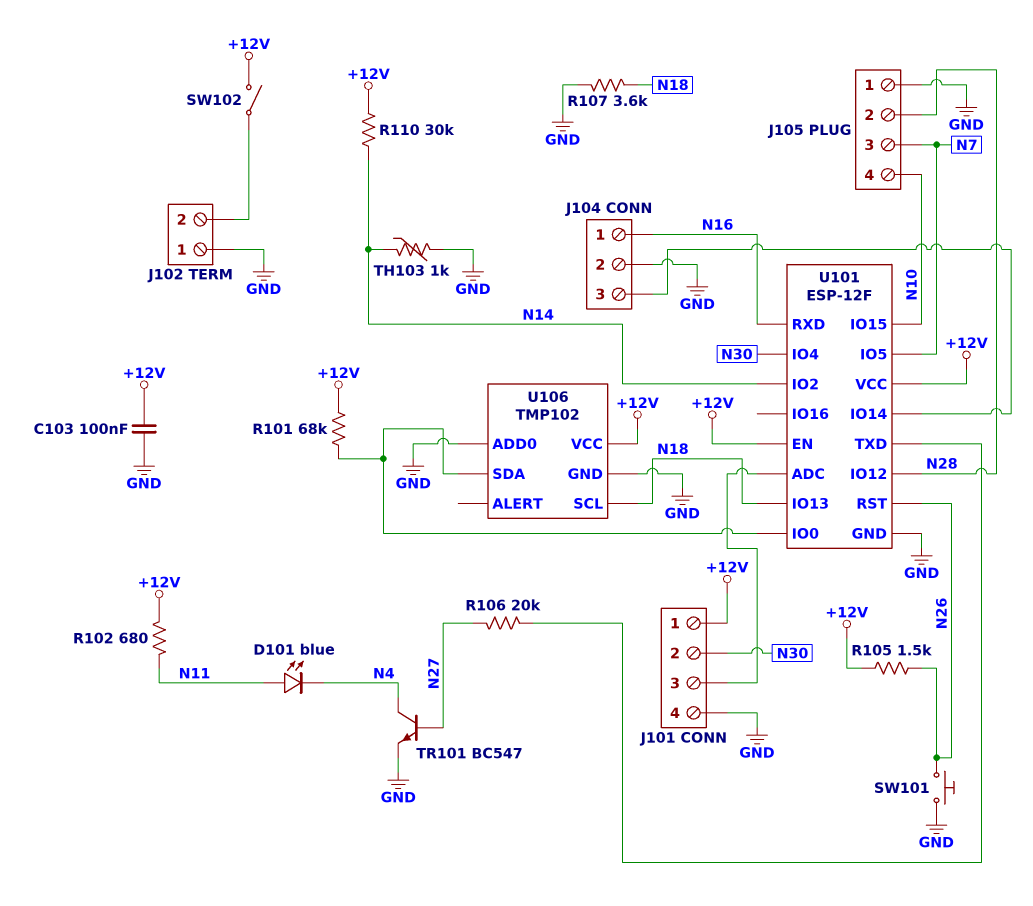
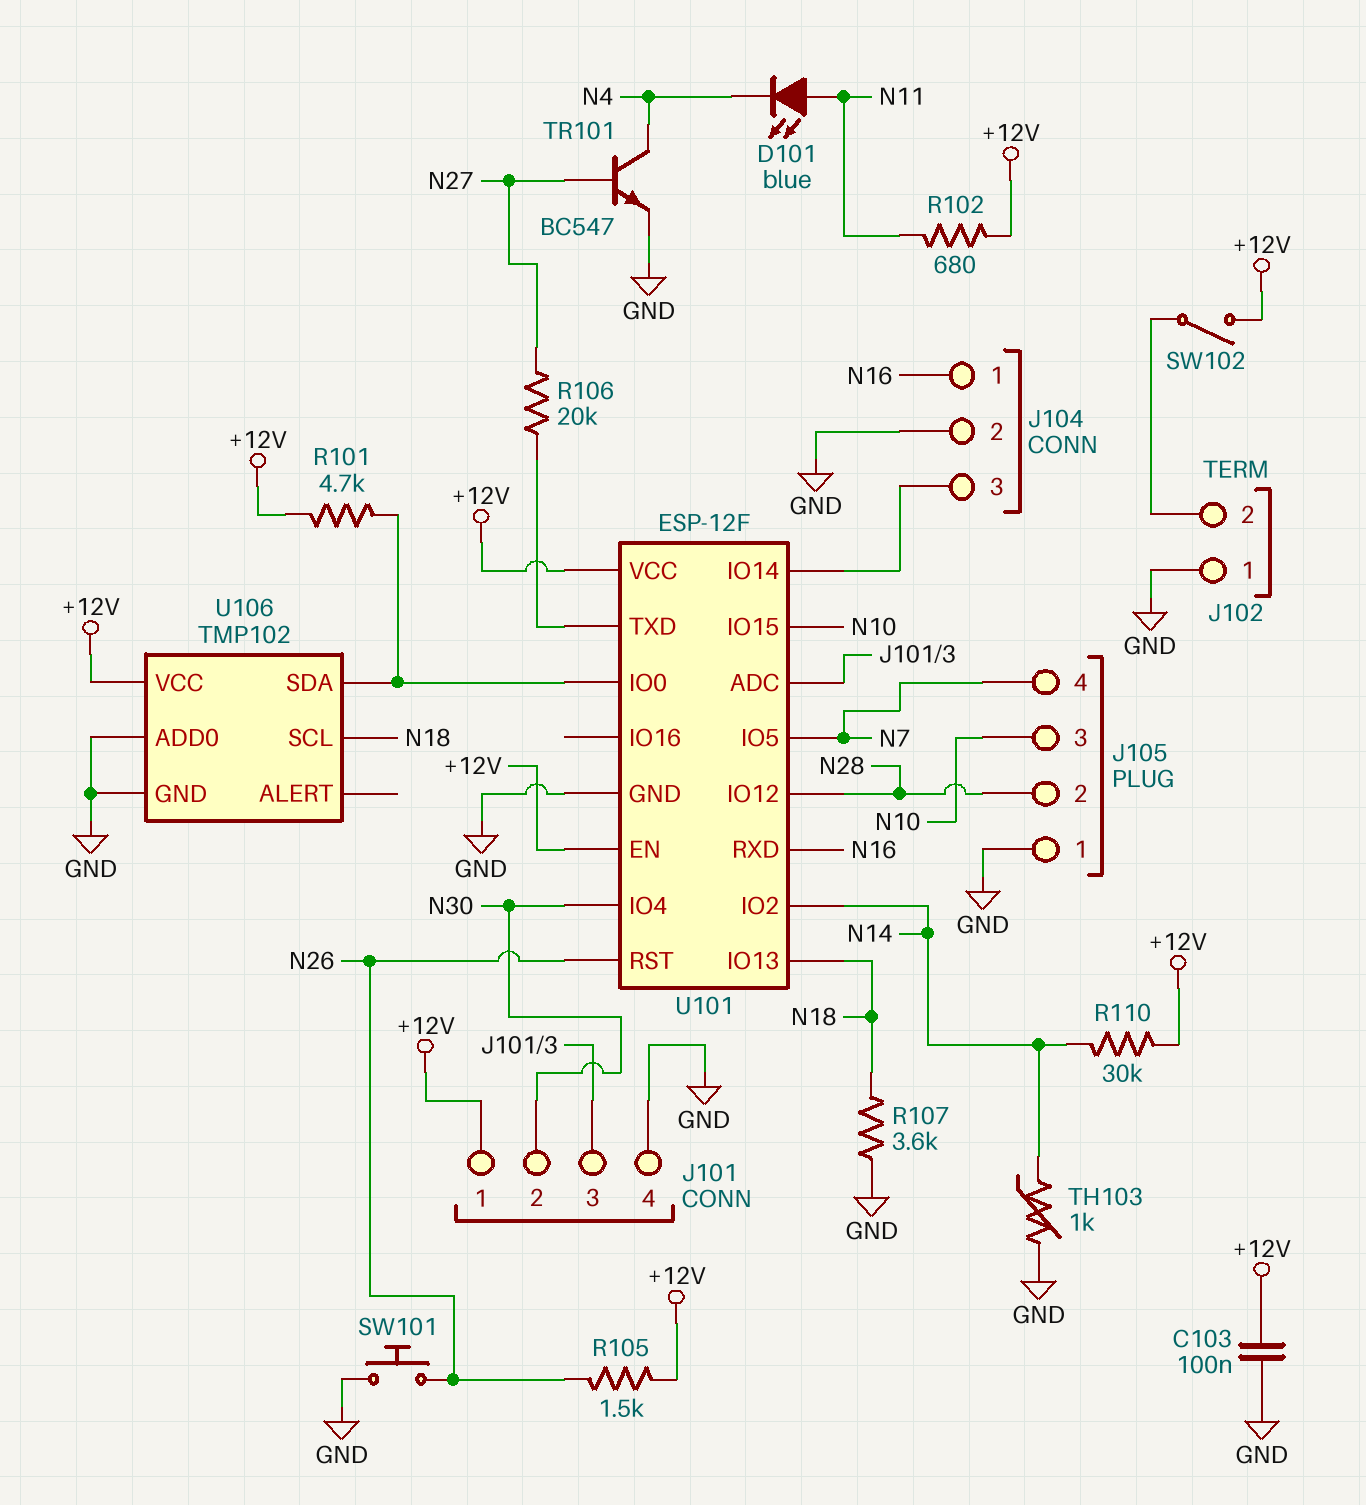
J105 pin 3: N7 -> N10
J105 pin 4: N10 -> N7
R101: 68k (+12V, U101/IO0) -> 4.7k (+12V, U101/IO0)

